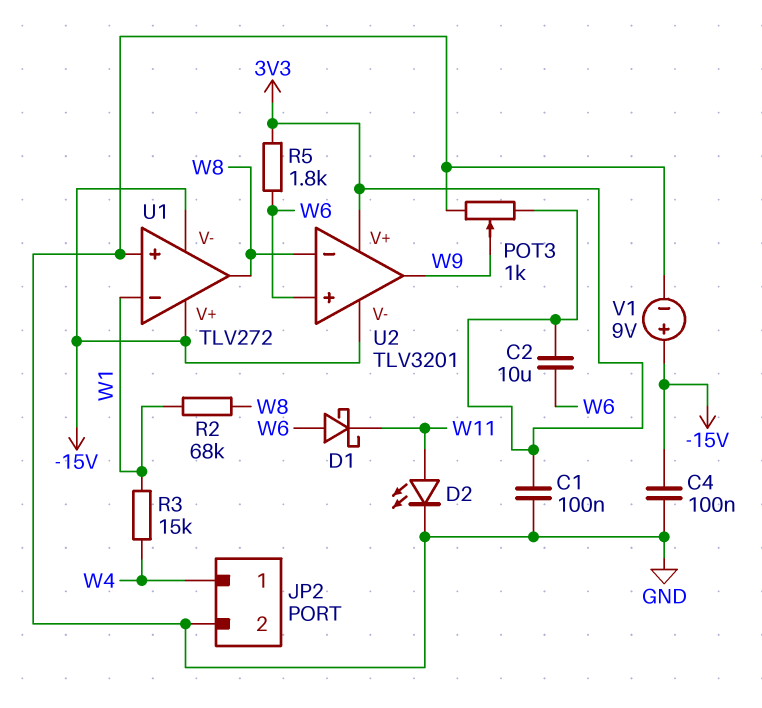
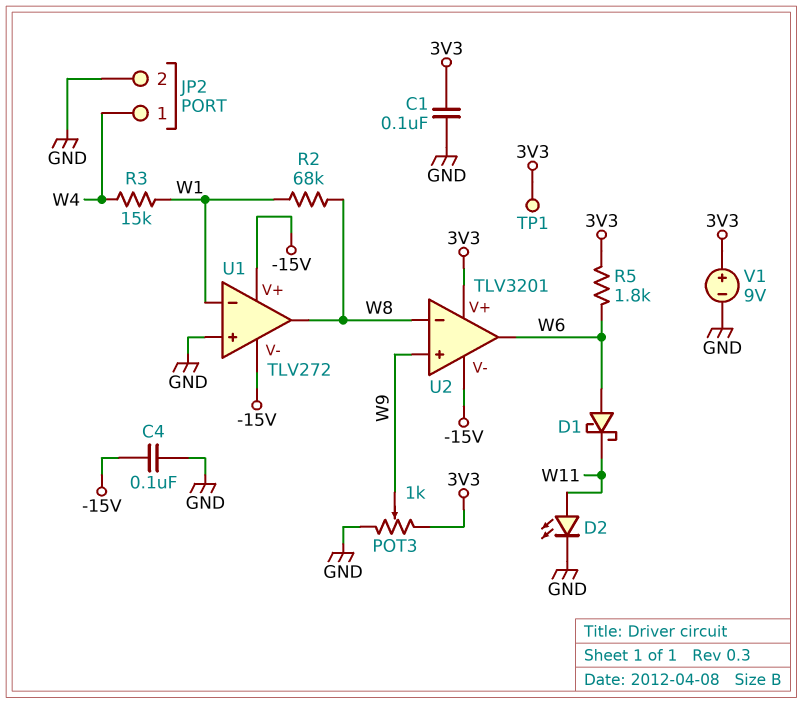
C2: 10uF (3V3, W6) -> none
TP1: none -> test point (3V3)
U2 pin in+: W6 -> W9
U2 pin out: W9 -> W6
V1: 9V (plus -15V, minus GND) -> 9V (plus 3V3, minus GND)

